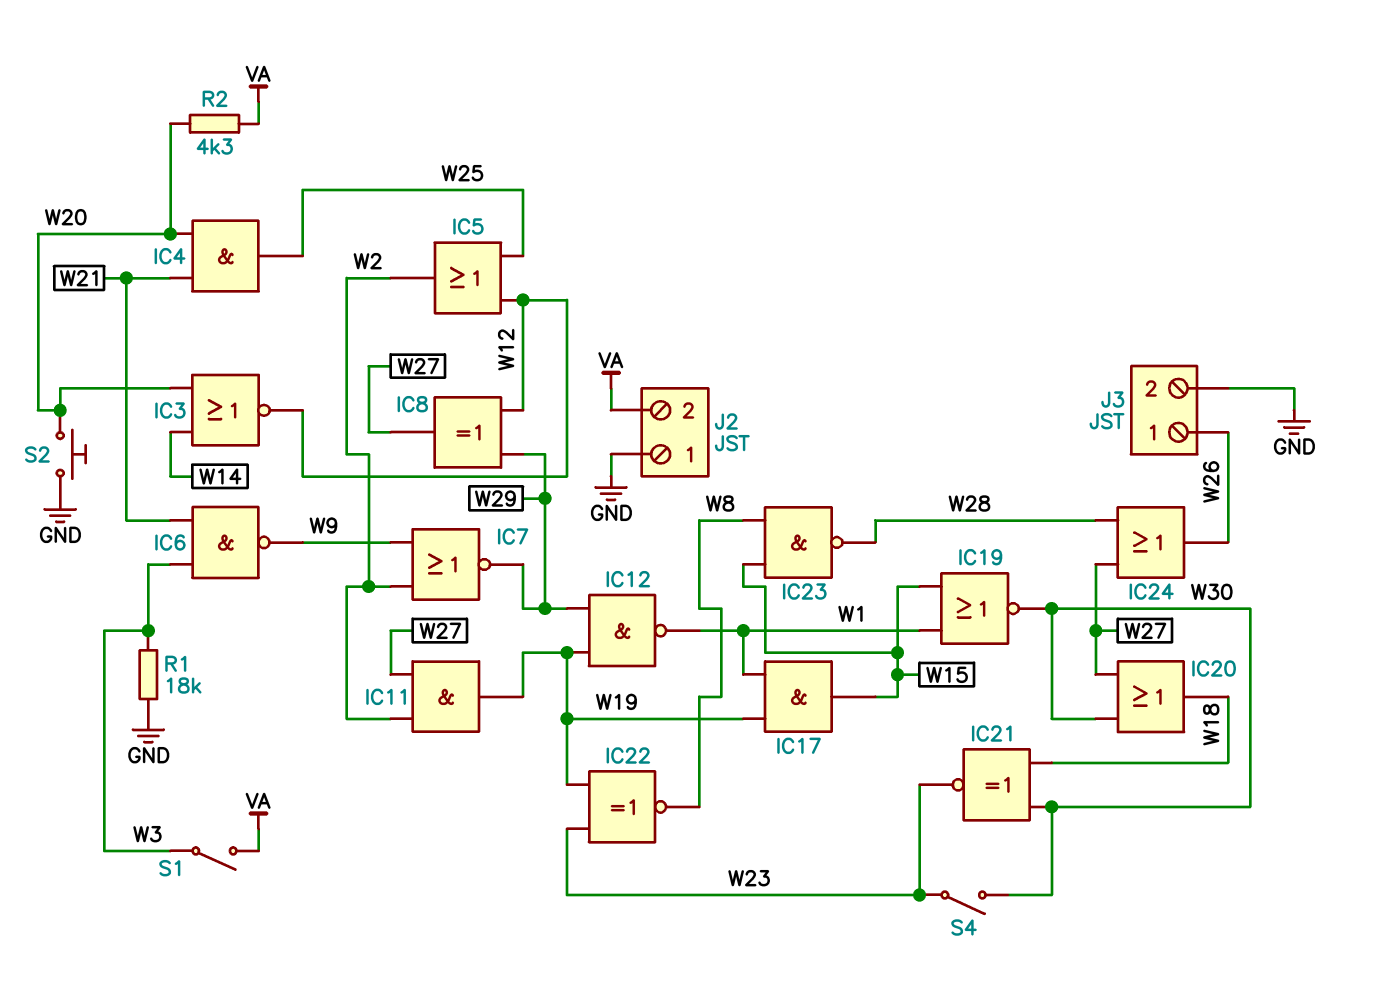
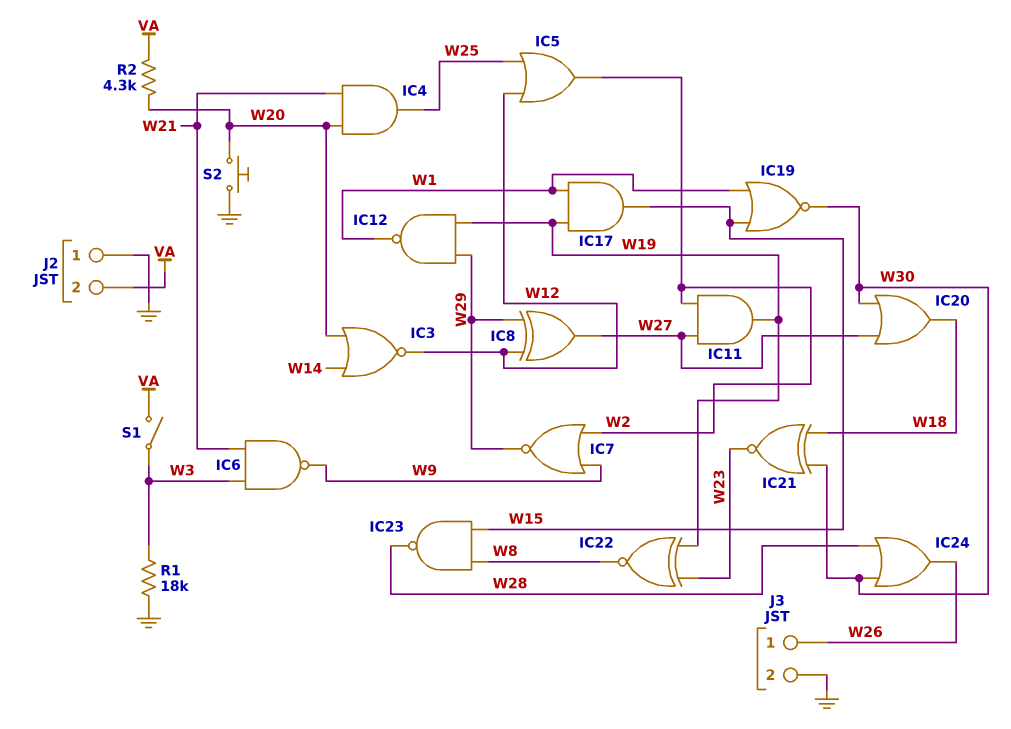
IC24: OR (in W27, in W28, out W26) -> OR (in W28, in W30, out W26)
S4: switch (W23, W30) -> none

